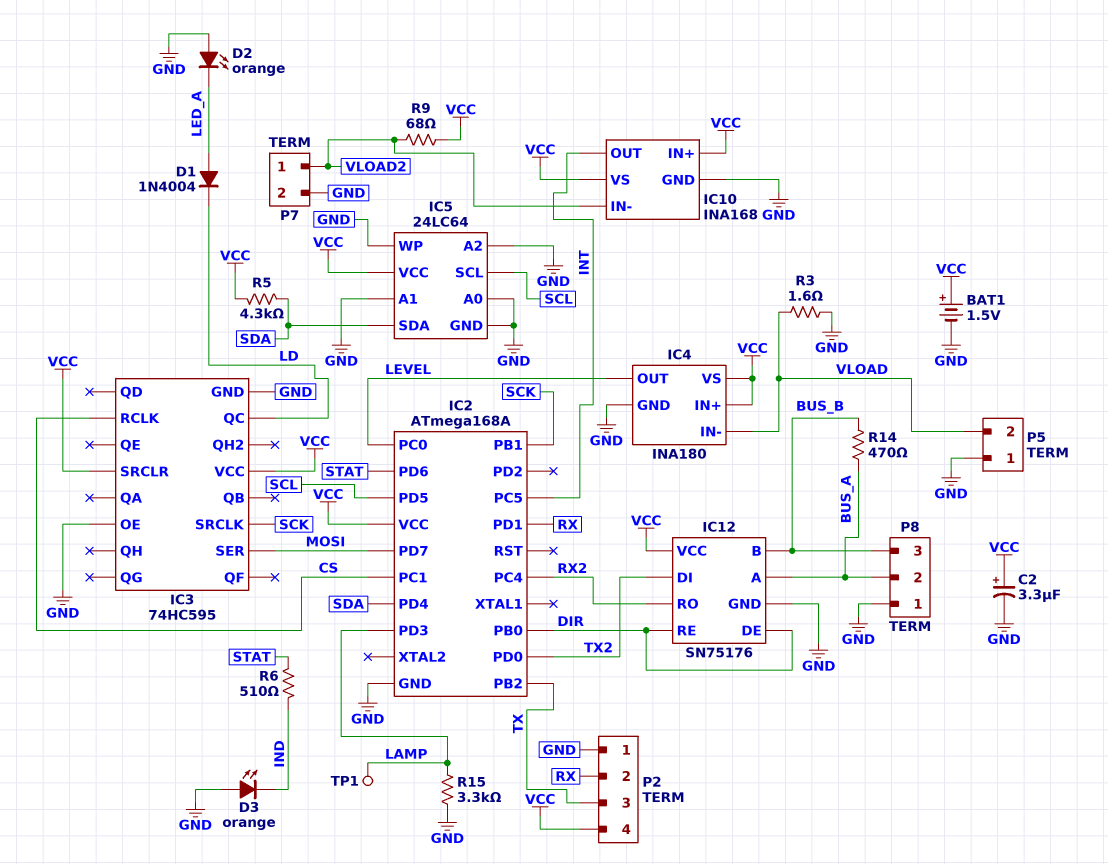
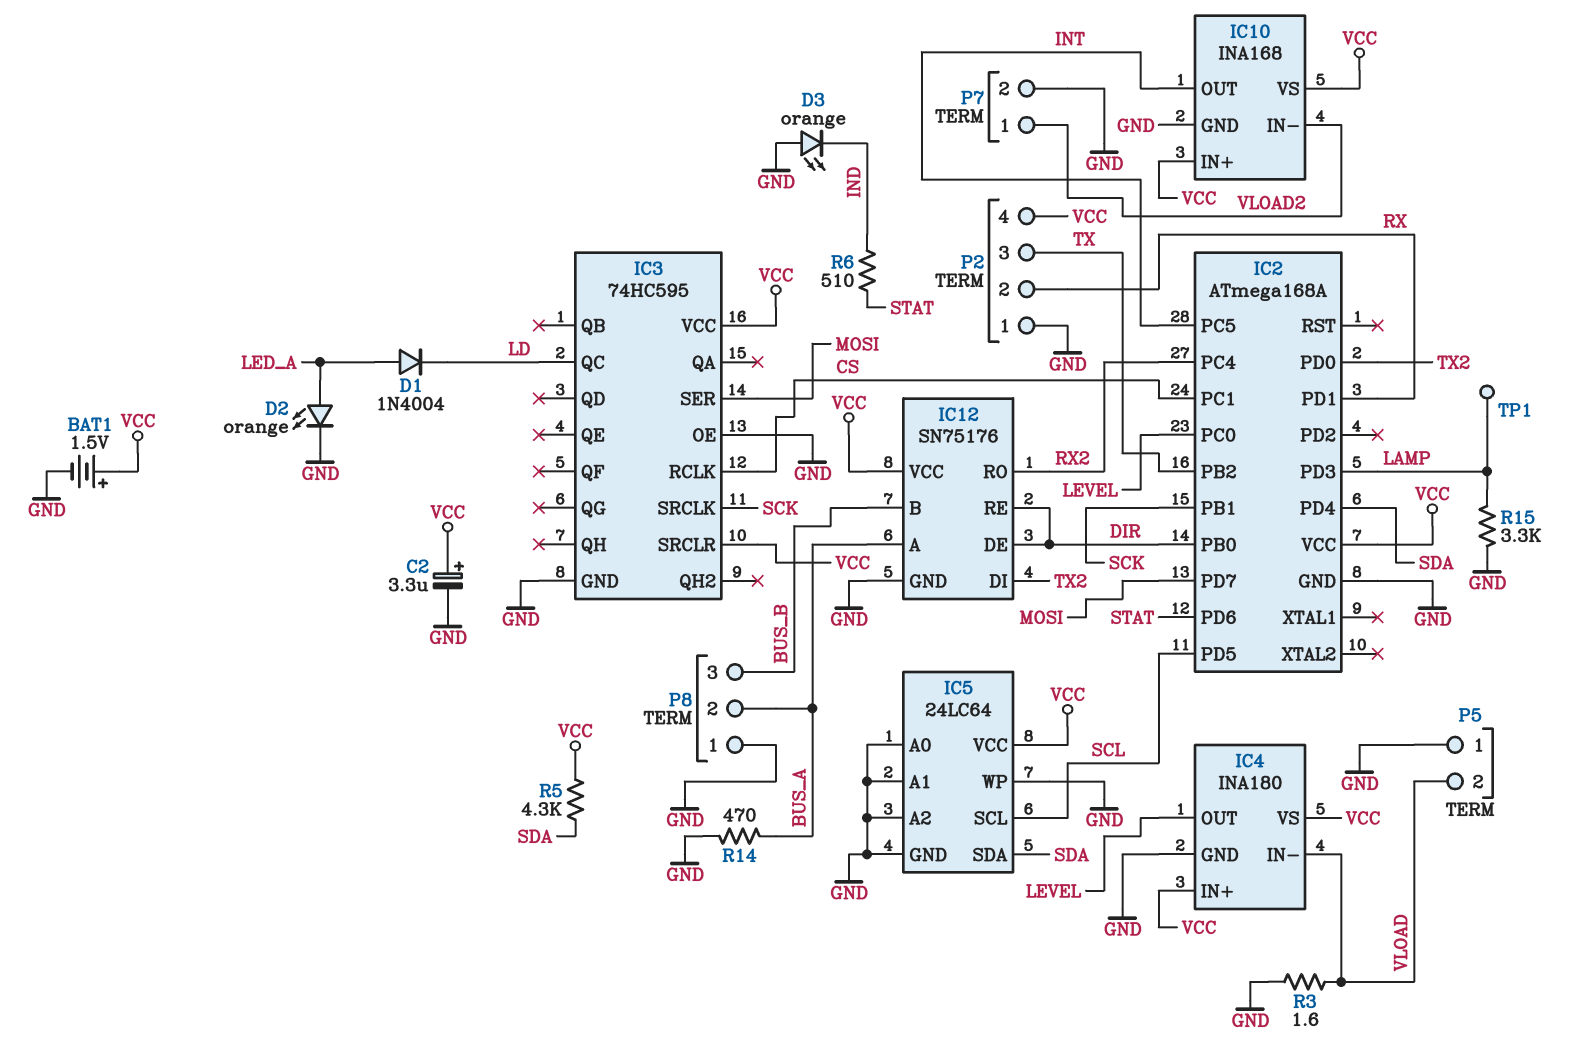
D2: LED orange (A GND, K LED_A) -> LED orange (A LED_A, K GND)
R9: 68 (VCC, VLOAD2) -> none
R14: 470 (BUS_A, BUS_B) -> 470 (BUS_A, GND)

